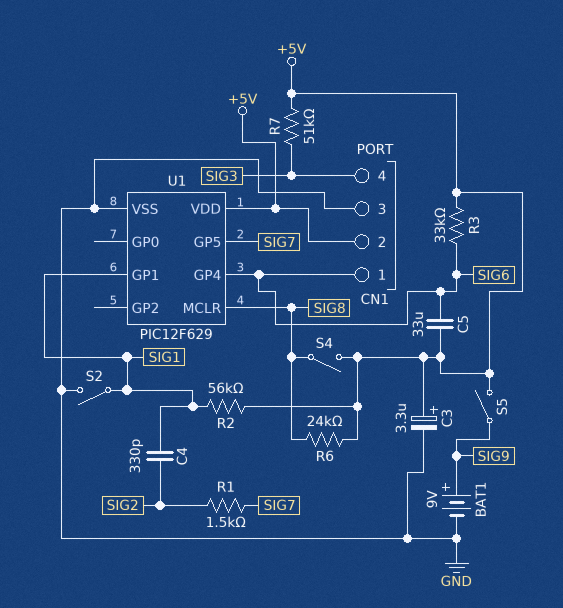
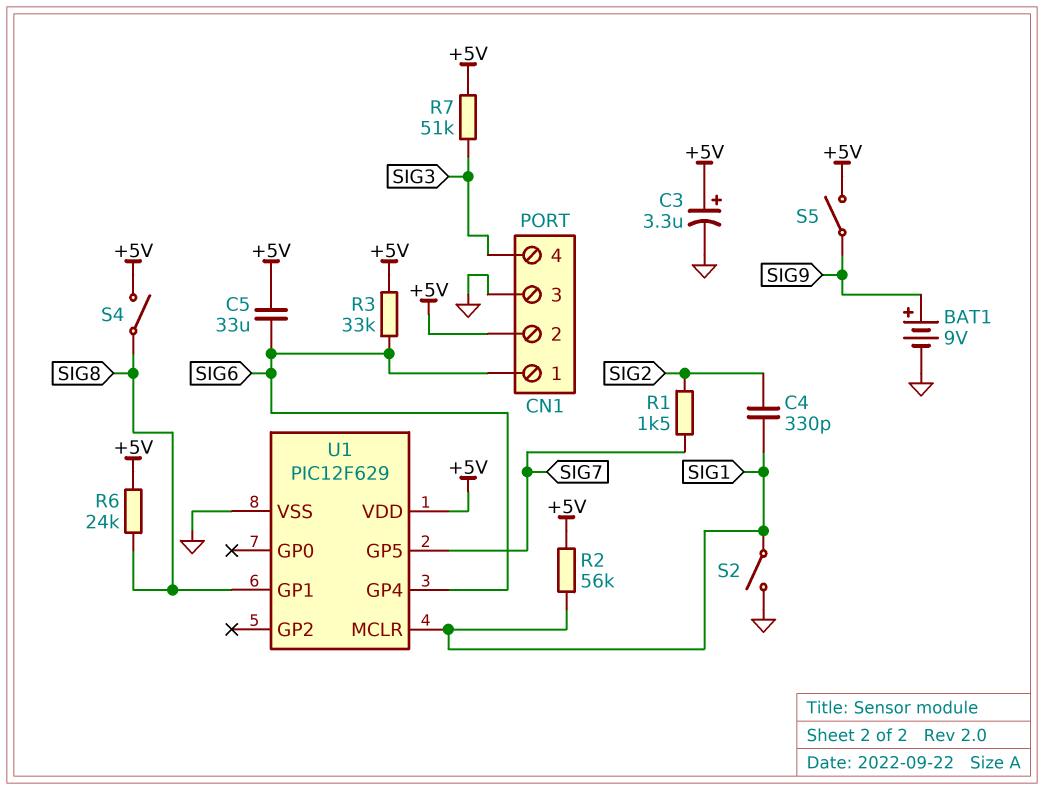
U1 pin GP1: SIG1 -> SIG8
U1 pin MCLR: SIG8 -> SIG1

